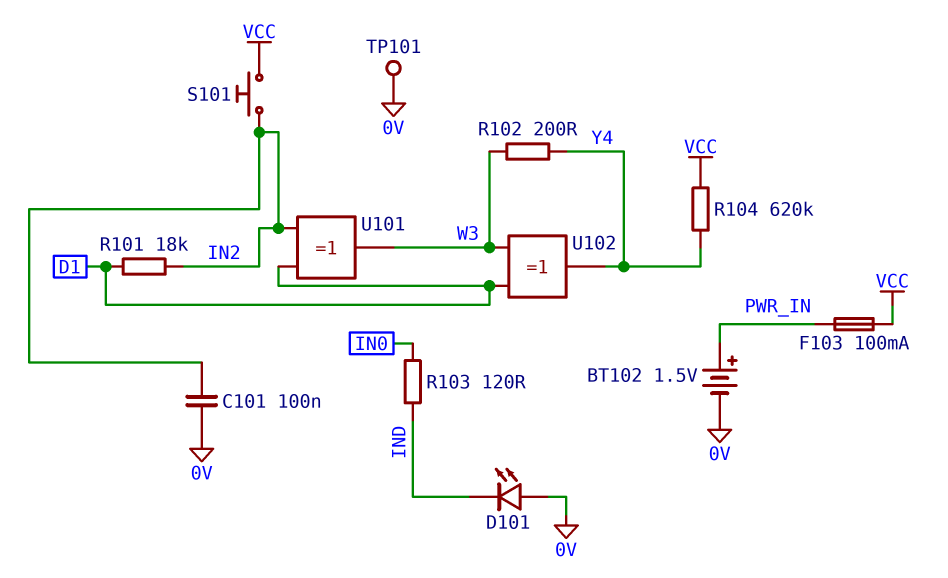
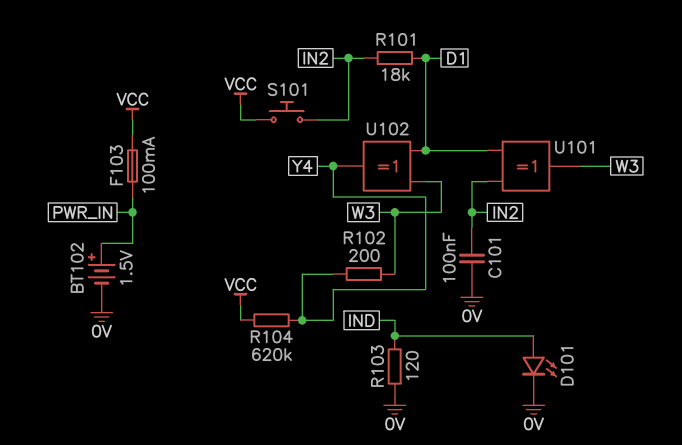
D101: LED (A 0V, K IND) -> LED (A IND, K 0V)
R103: 120 (IN0, IND) -> 120 (0V, IND)
TP101: test point (0V) -> none

